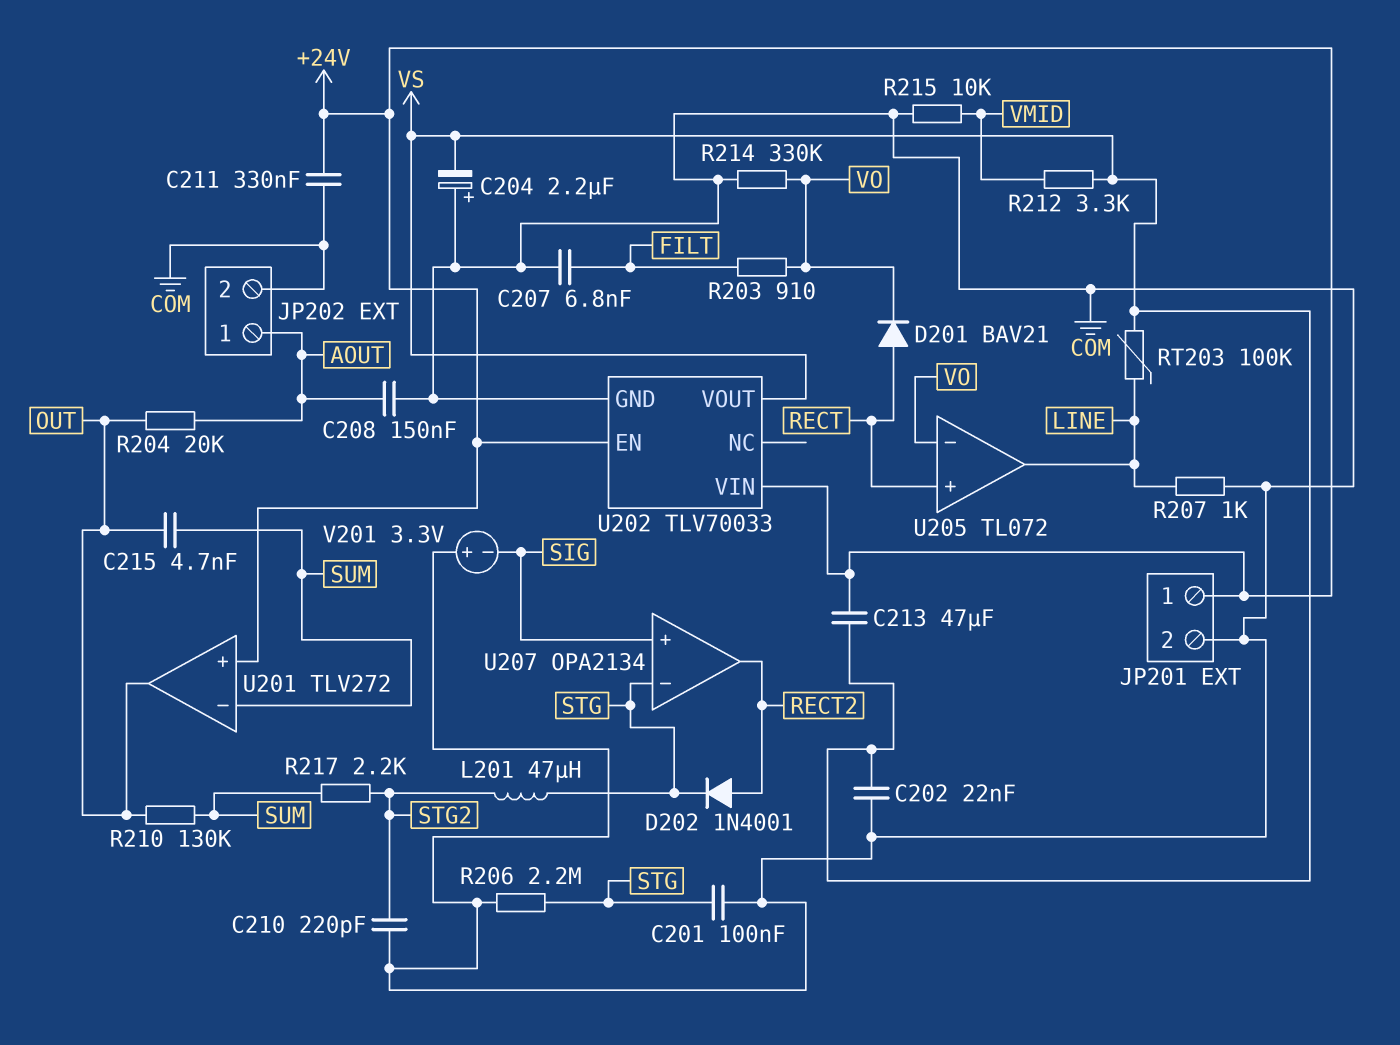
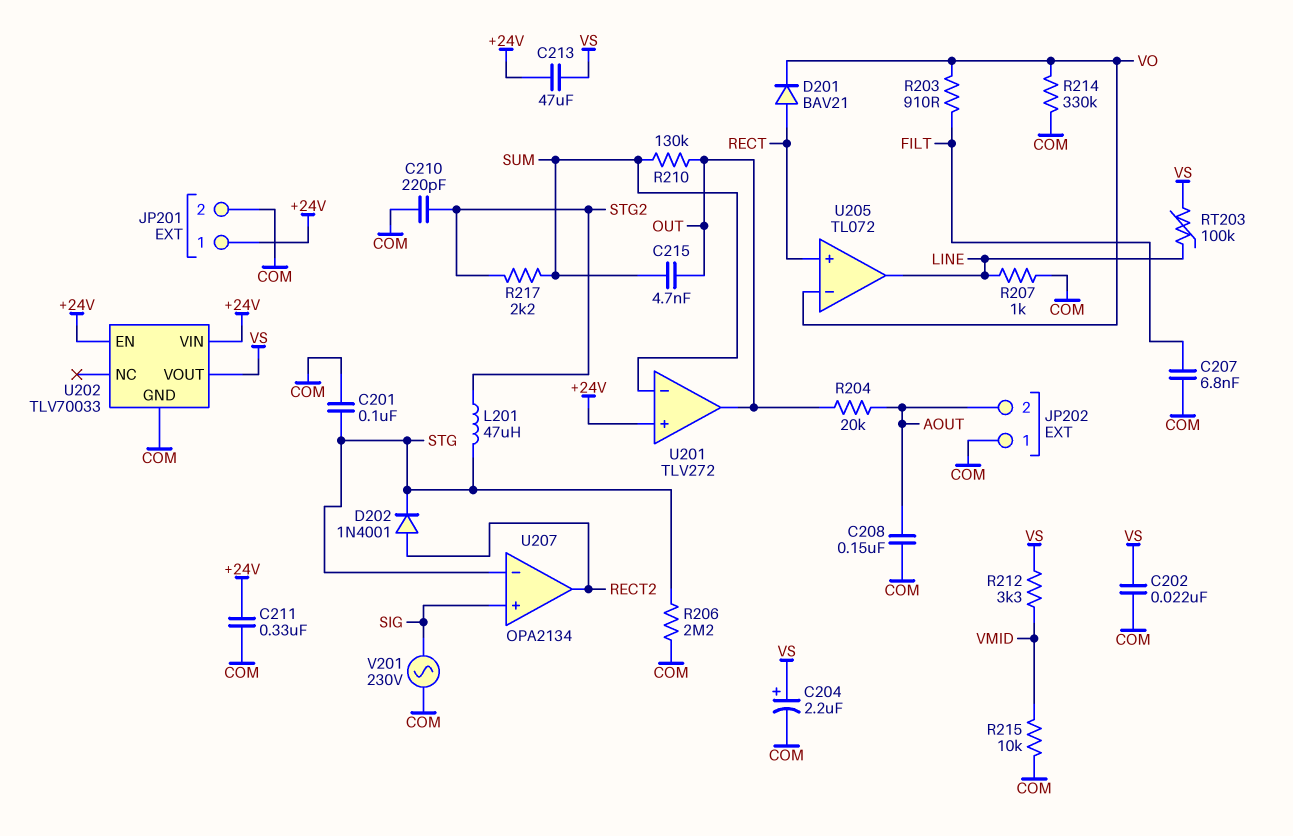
C204: 2.2uF (plus COM, minus VS) -> 2.2uF (plus VS, minus COM)
JP202 pin 1: AOUT -> COM
JP202 pin 2: COM -> AOUT
V201: 3.3V (plus COM, minus SIG) -> AC 230V (COM, SIG)

